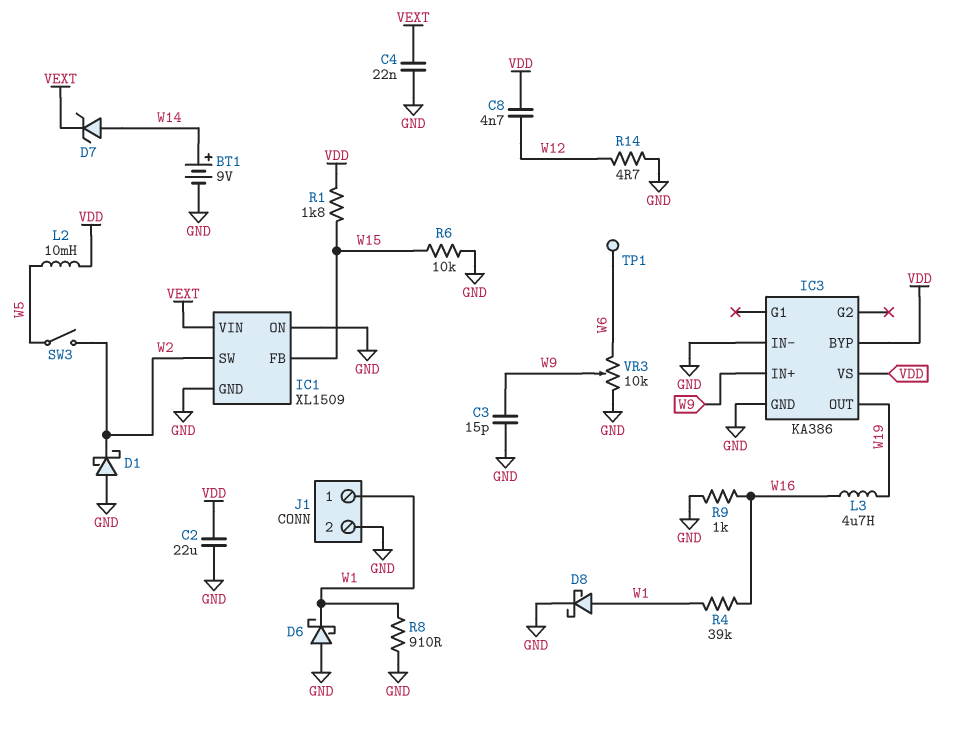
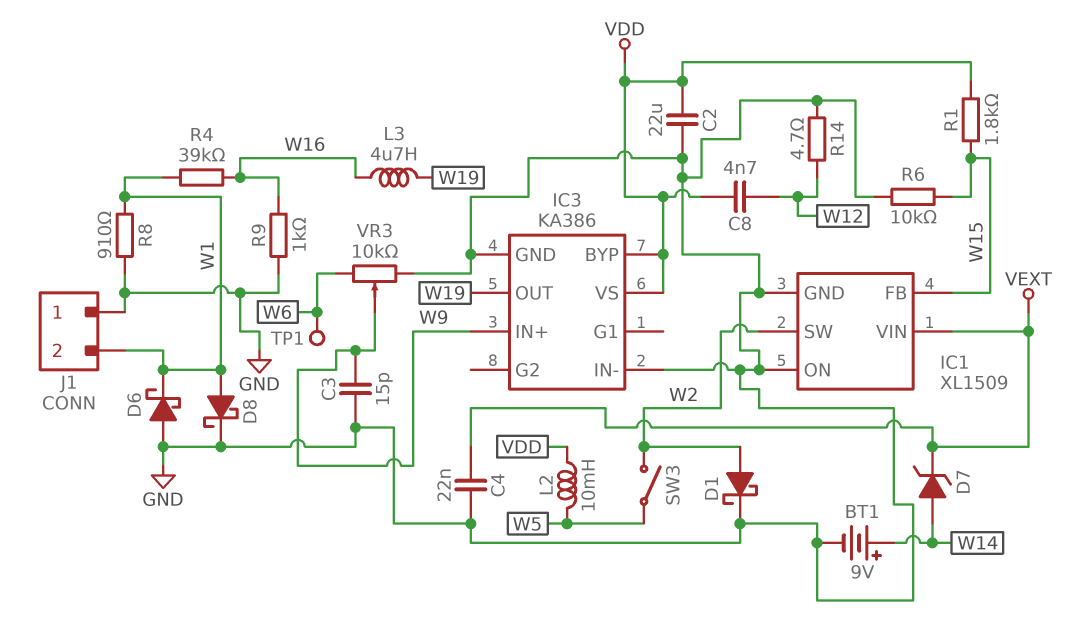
D1: schottky (A GND, K W2) -> schottky (A W2, K GND)
J1 pin 1: W1 -> GND
J1 pin 2: GND -> W1

